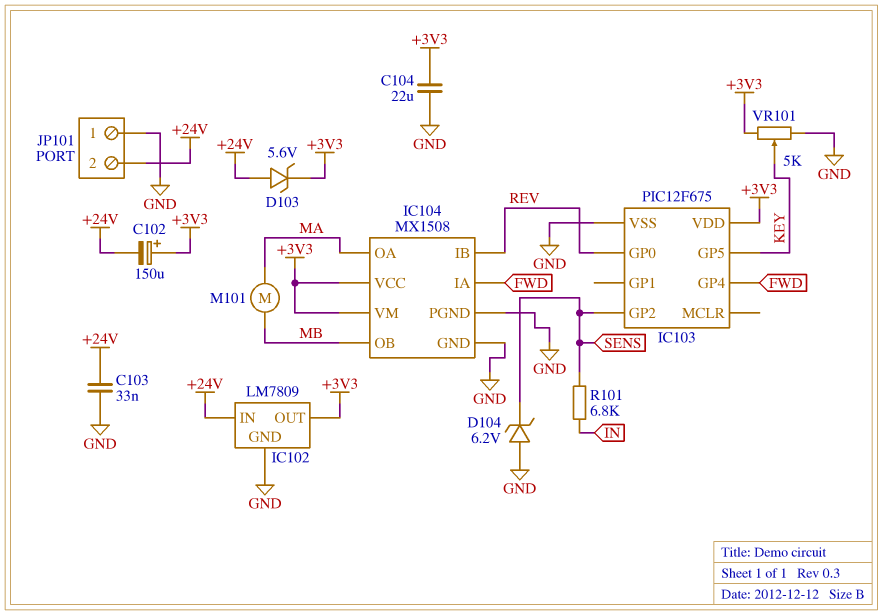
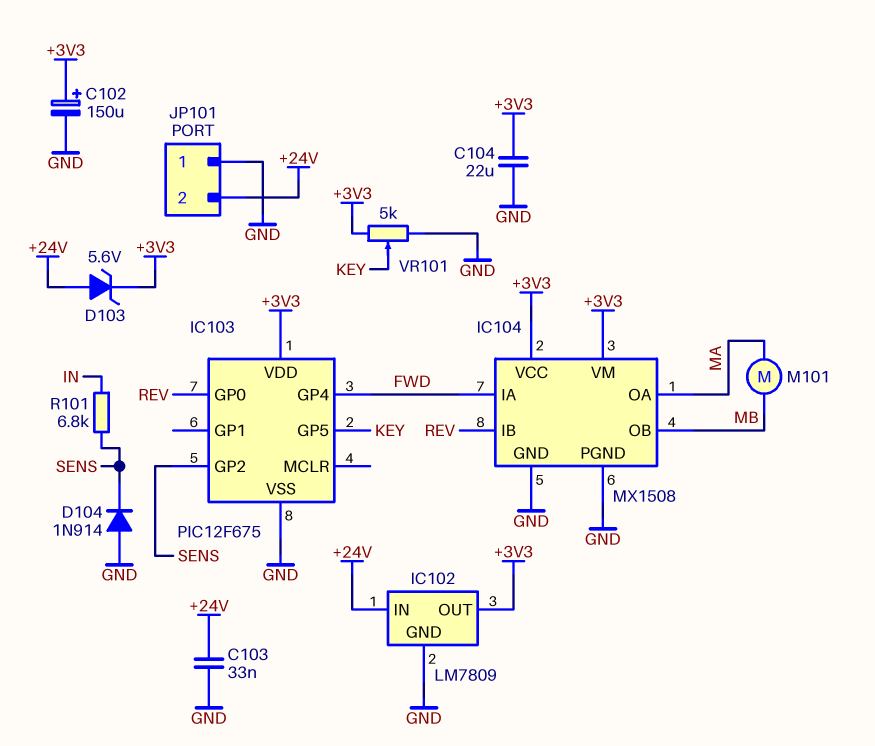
C102: 150uF (plus +3V3, minus +24V) -> 150uF (plus +3V3, minus GND)
D104: zener 6.2V (A GND, K SENS) -> diode 1N914 (A GND, K SENS)

